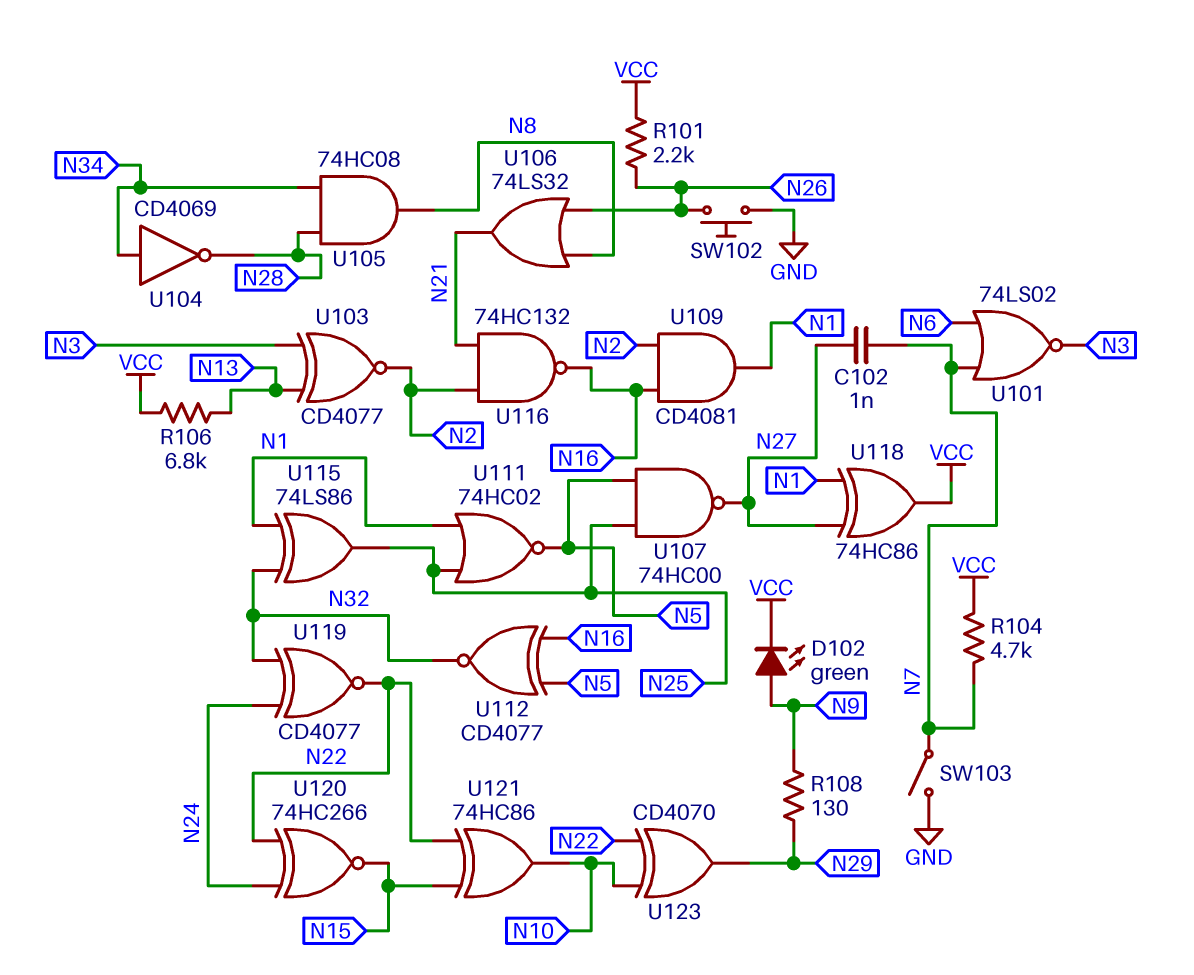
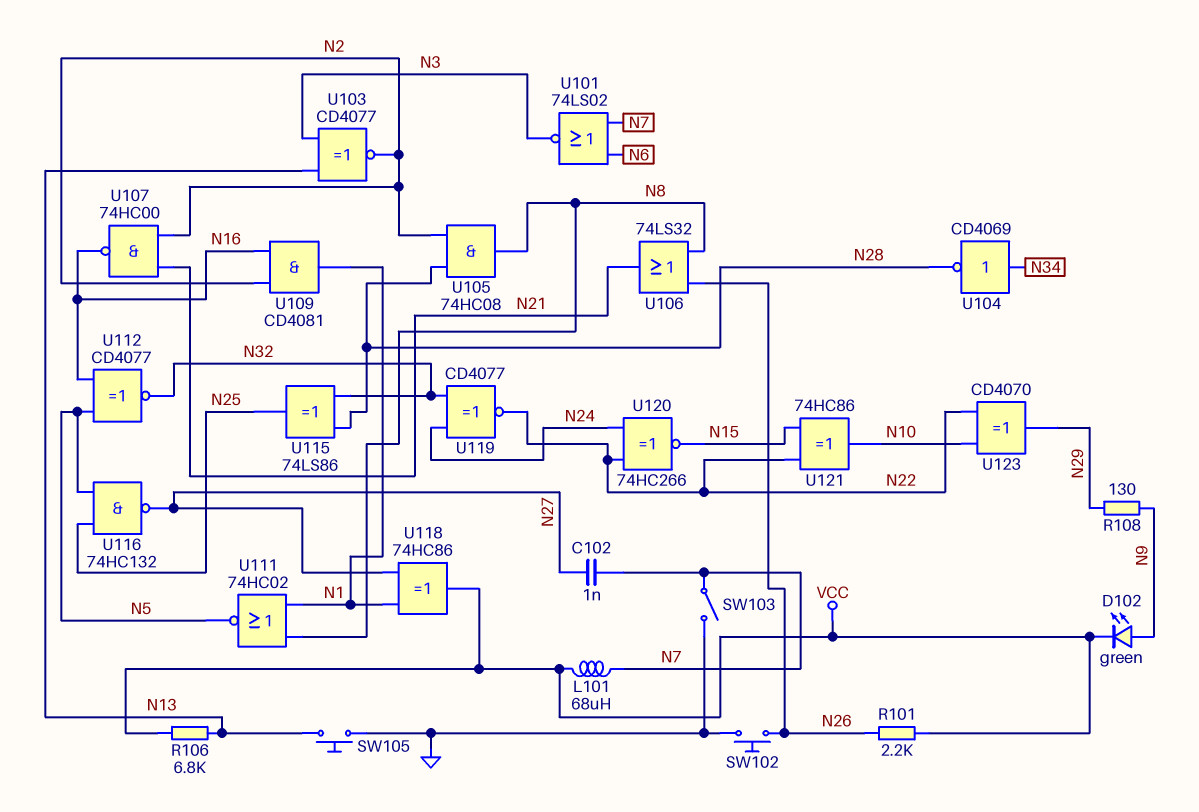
L101: none -> 68uH (N7, VCC)
R104: 4.7k (N7, VCC) -> none
SW105: none -> button (GND, N13)
U105: AND 74HC08 (in N28, in N34, out N8) -> AND 74HC08 (in N2, in N28, out N8)
U107: NAND 74HC00 (in N5, in N25, out N27) -> NAND 74HC00 (in N2, in N21, out N16)
U111: NOR 74HC02 (in N1, in N25, out N5) -> NOR 74HC02 (in N1, in N8, out N5)
U115: XOR 74LS86 (in N1, in N32, out N25) -> XOR 74LS86 (in N28, in N32, out N25)
U116: NAND 74HC132 (in N2, in N21, out N16) -> NAND 74HC132 (in N5, in N25, out N27)

